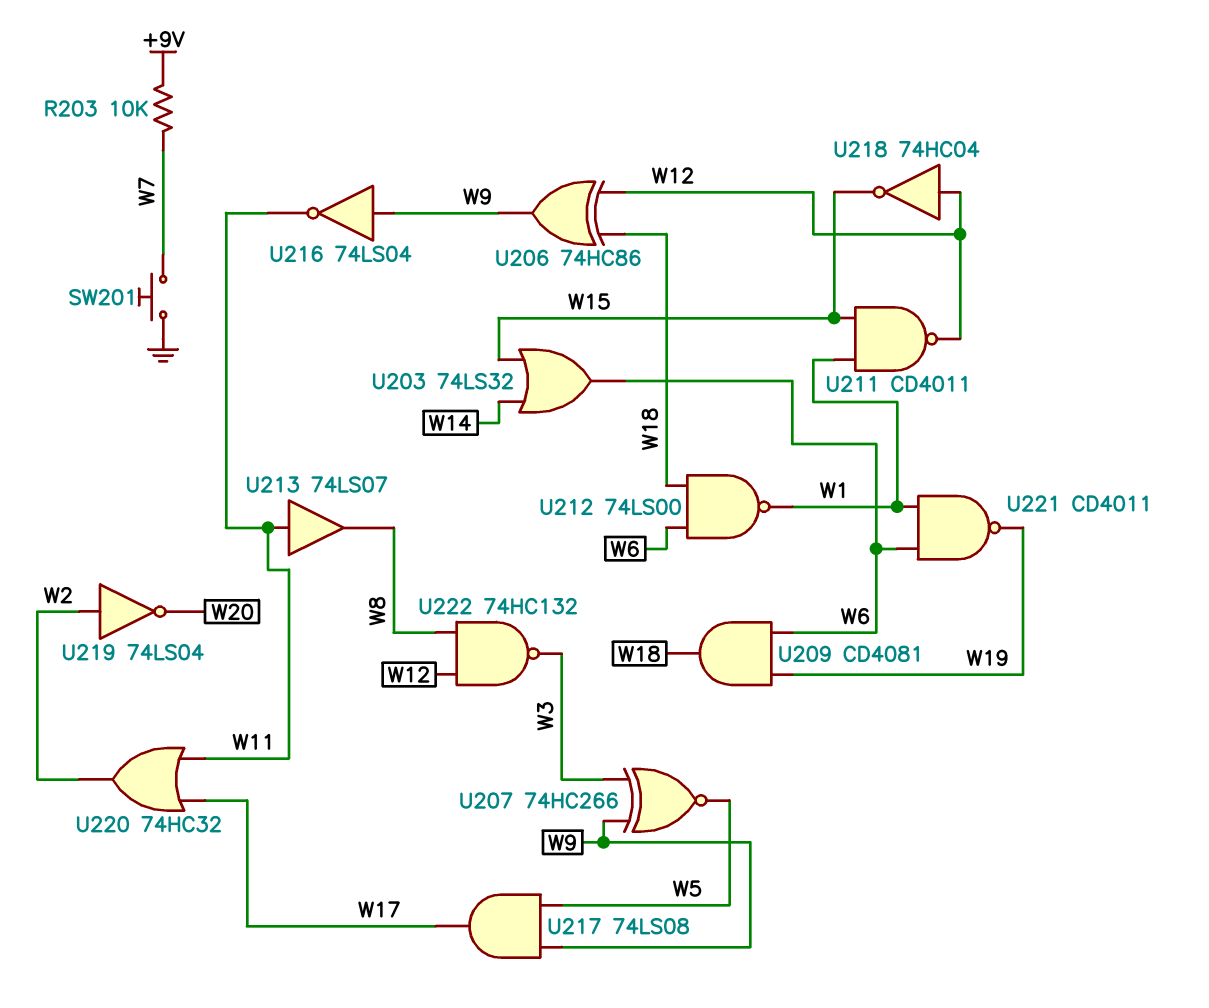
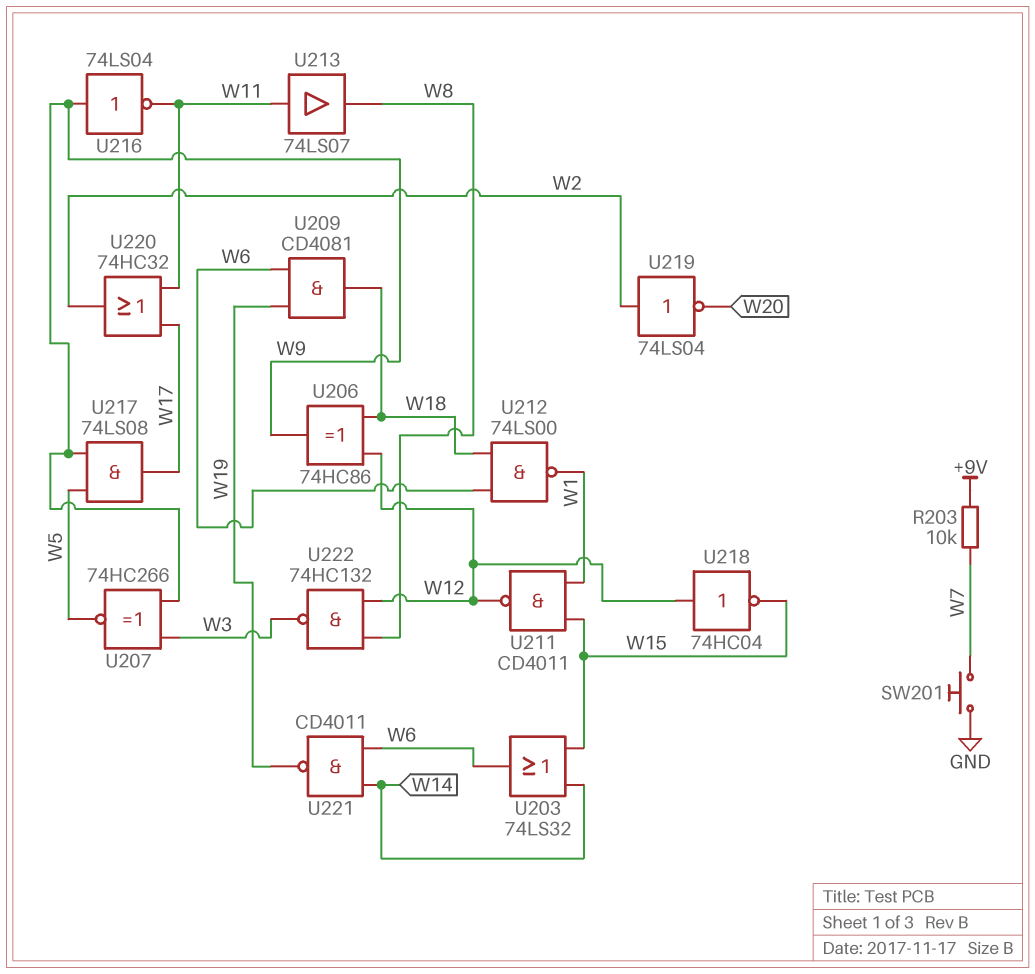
U221: NAND CD4011 (in W1, in W6, out W19) -> NAND CD4011 (in W6, in W14, out W19)

